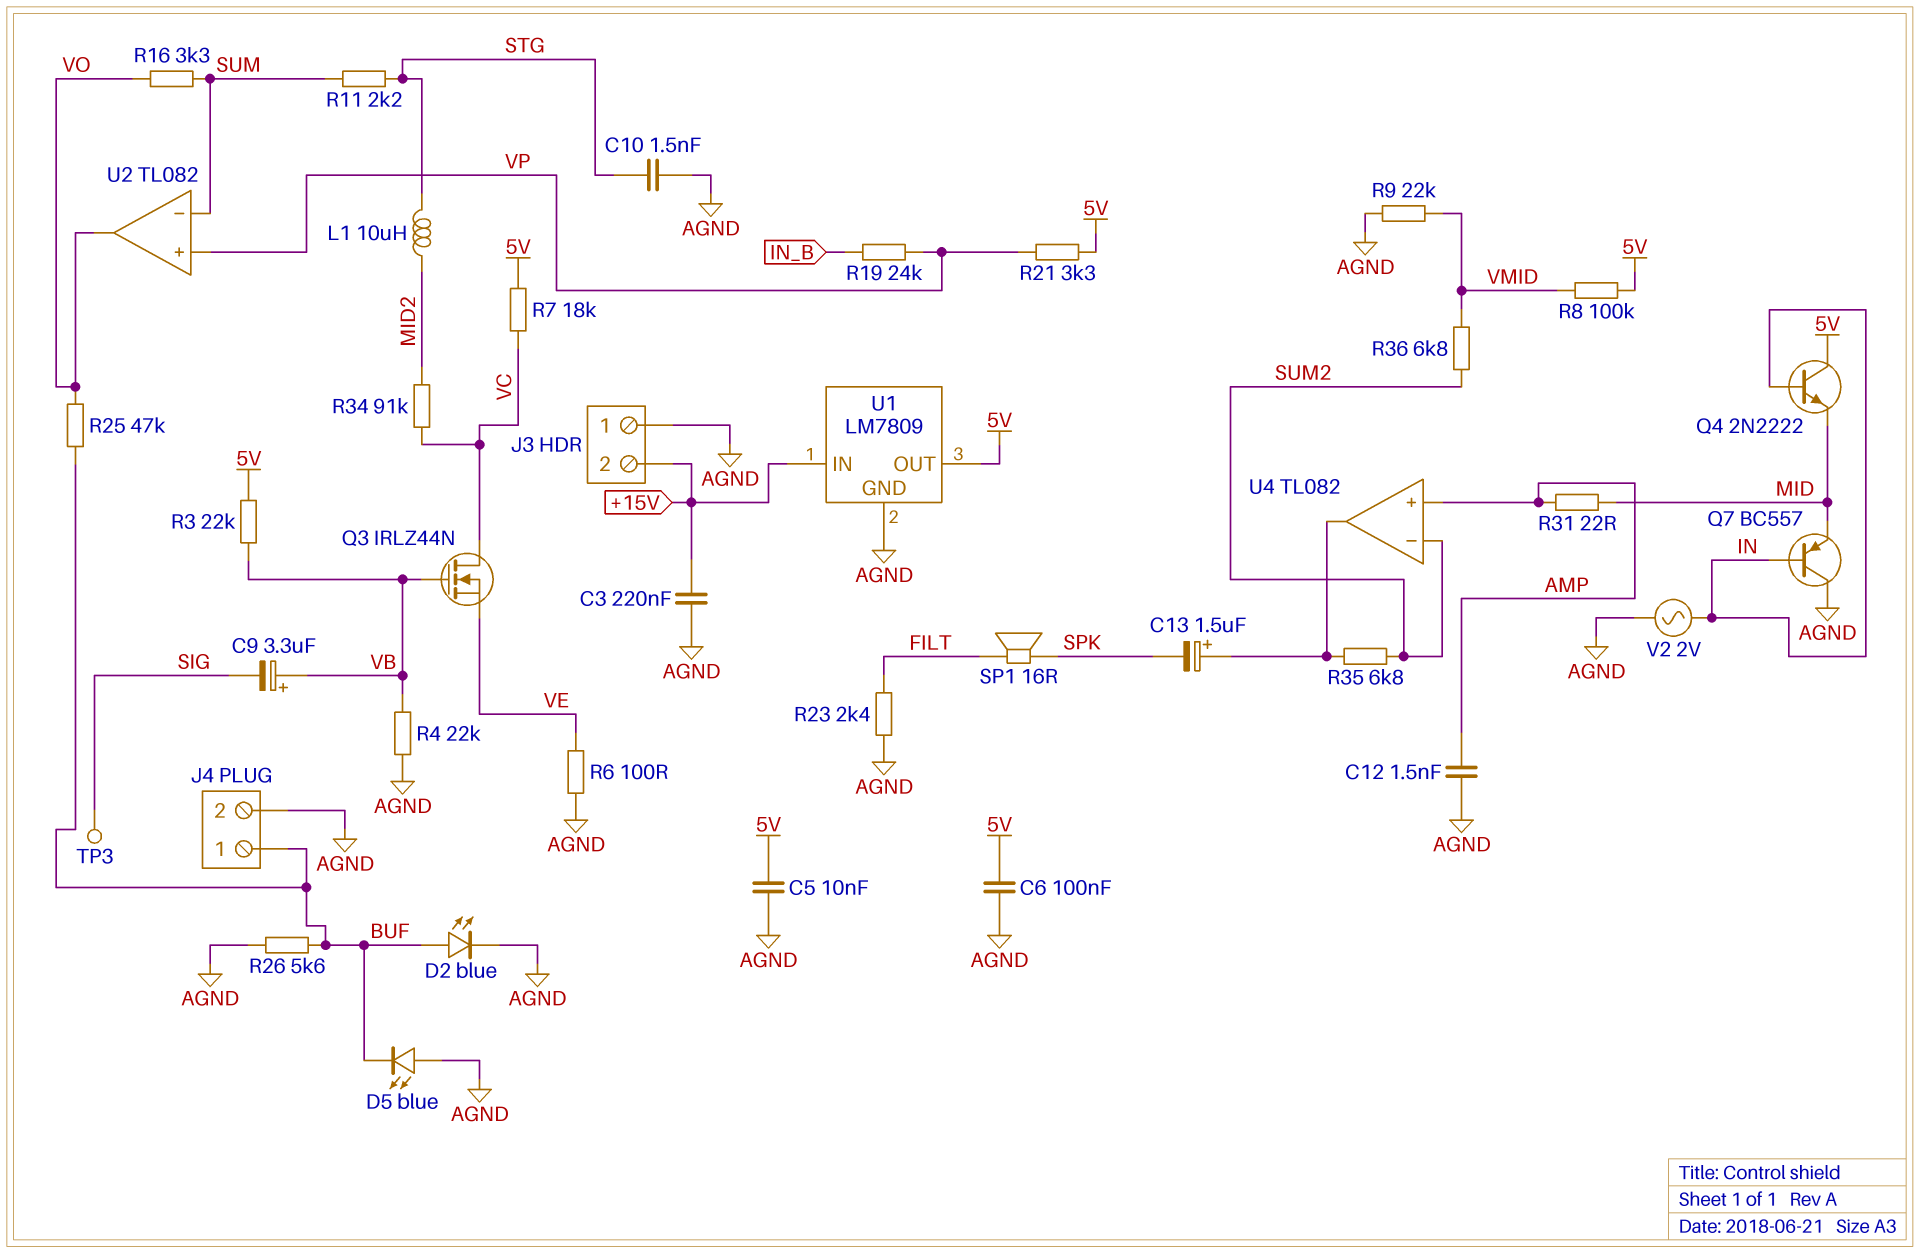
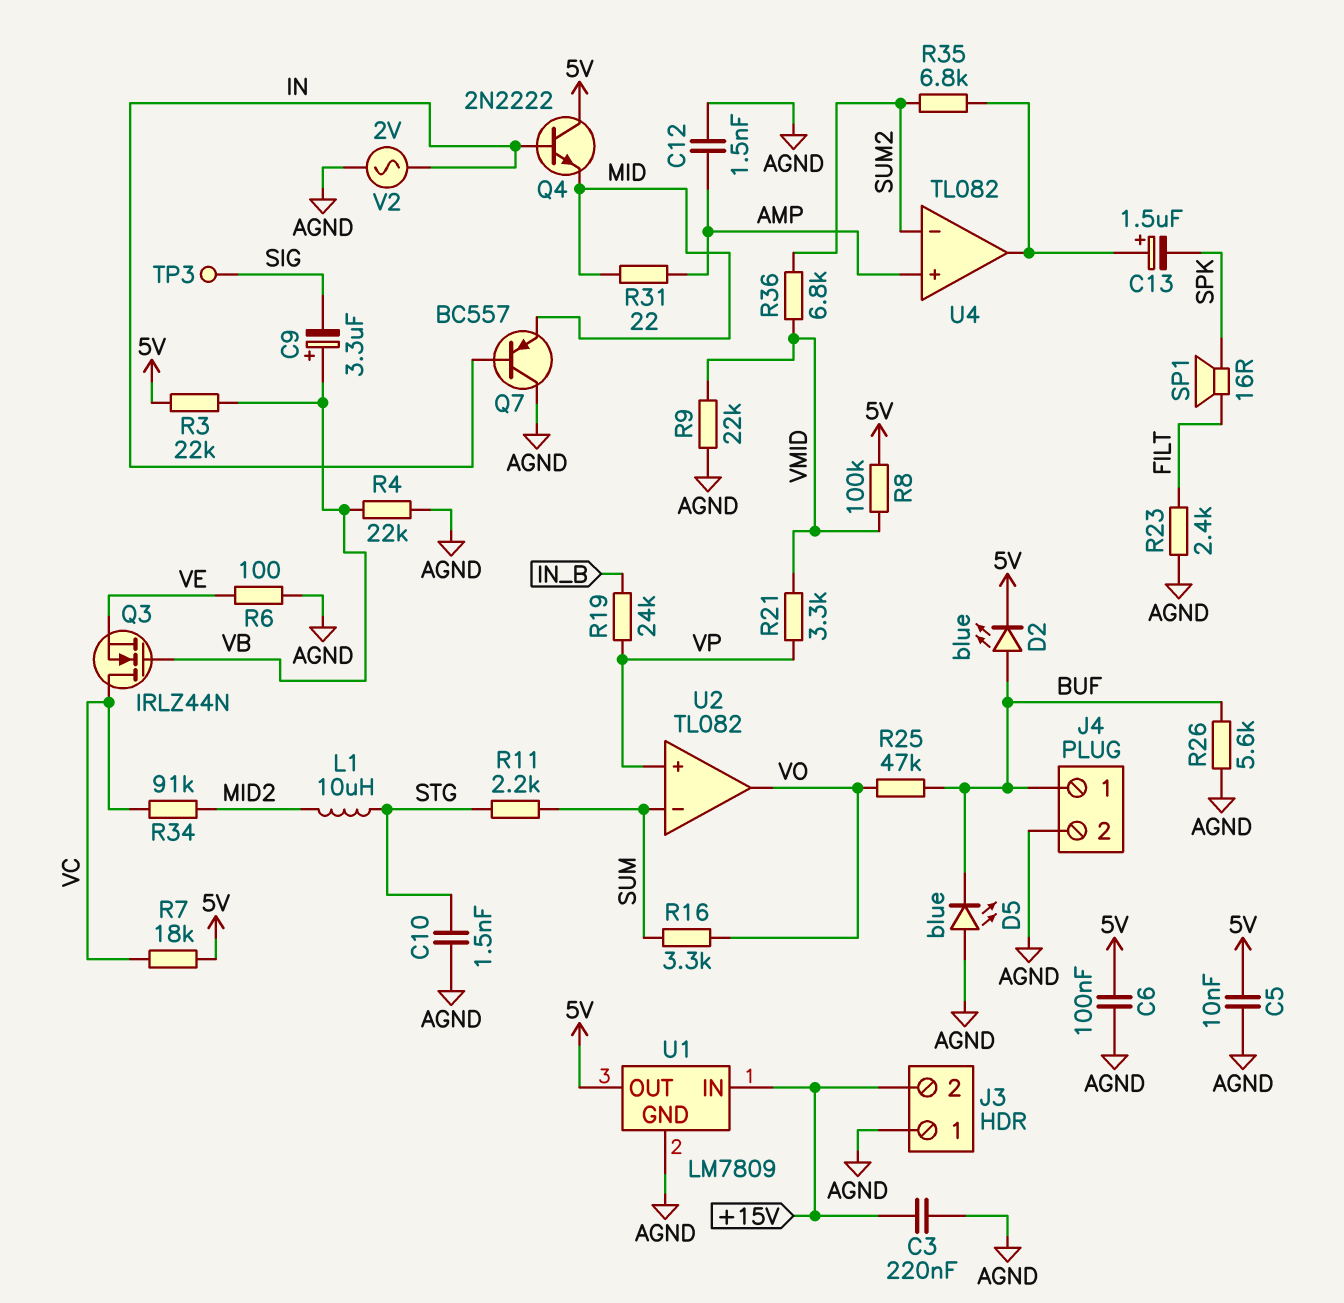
D2: LED blue (A BUF, K AGND) -> LED blue (A BUF, K 5V)
R21: 3.3k (5V, VP) -> 3.3k (VMID, VP)

